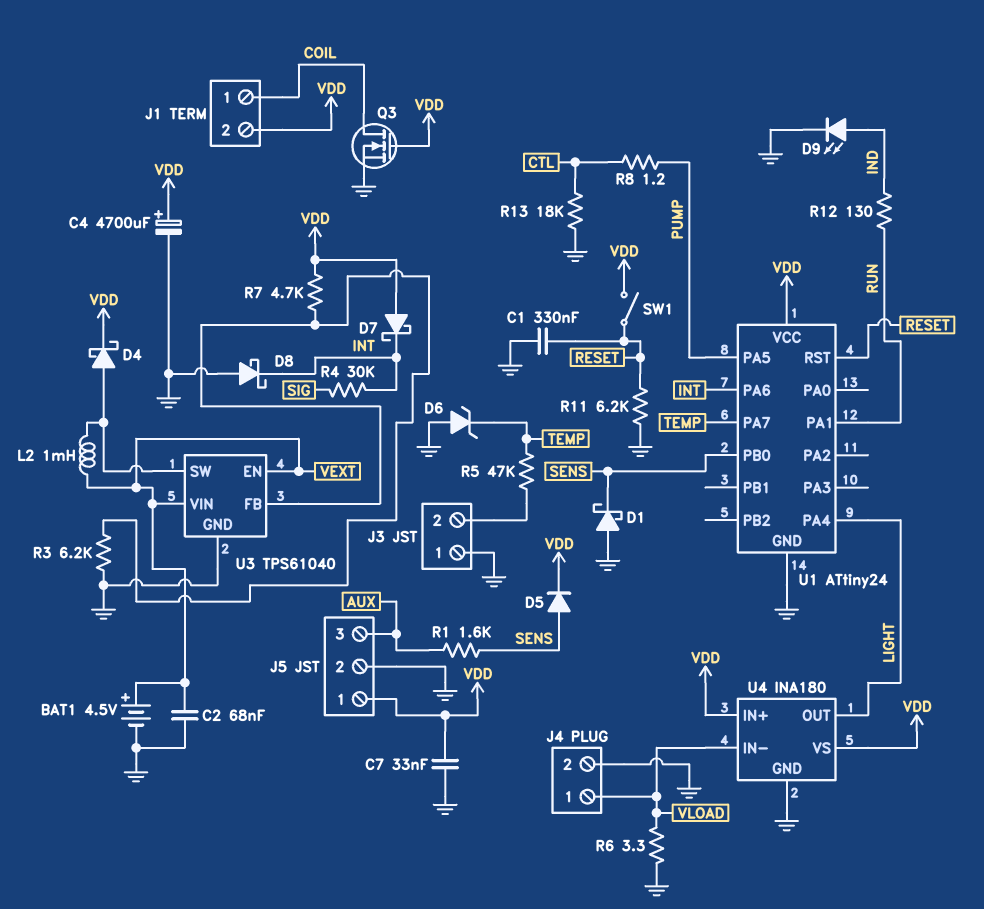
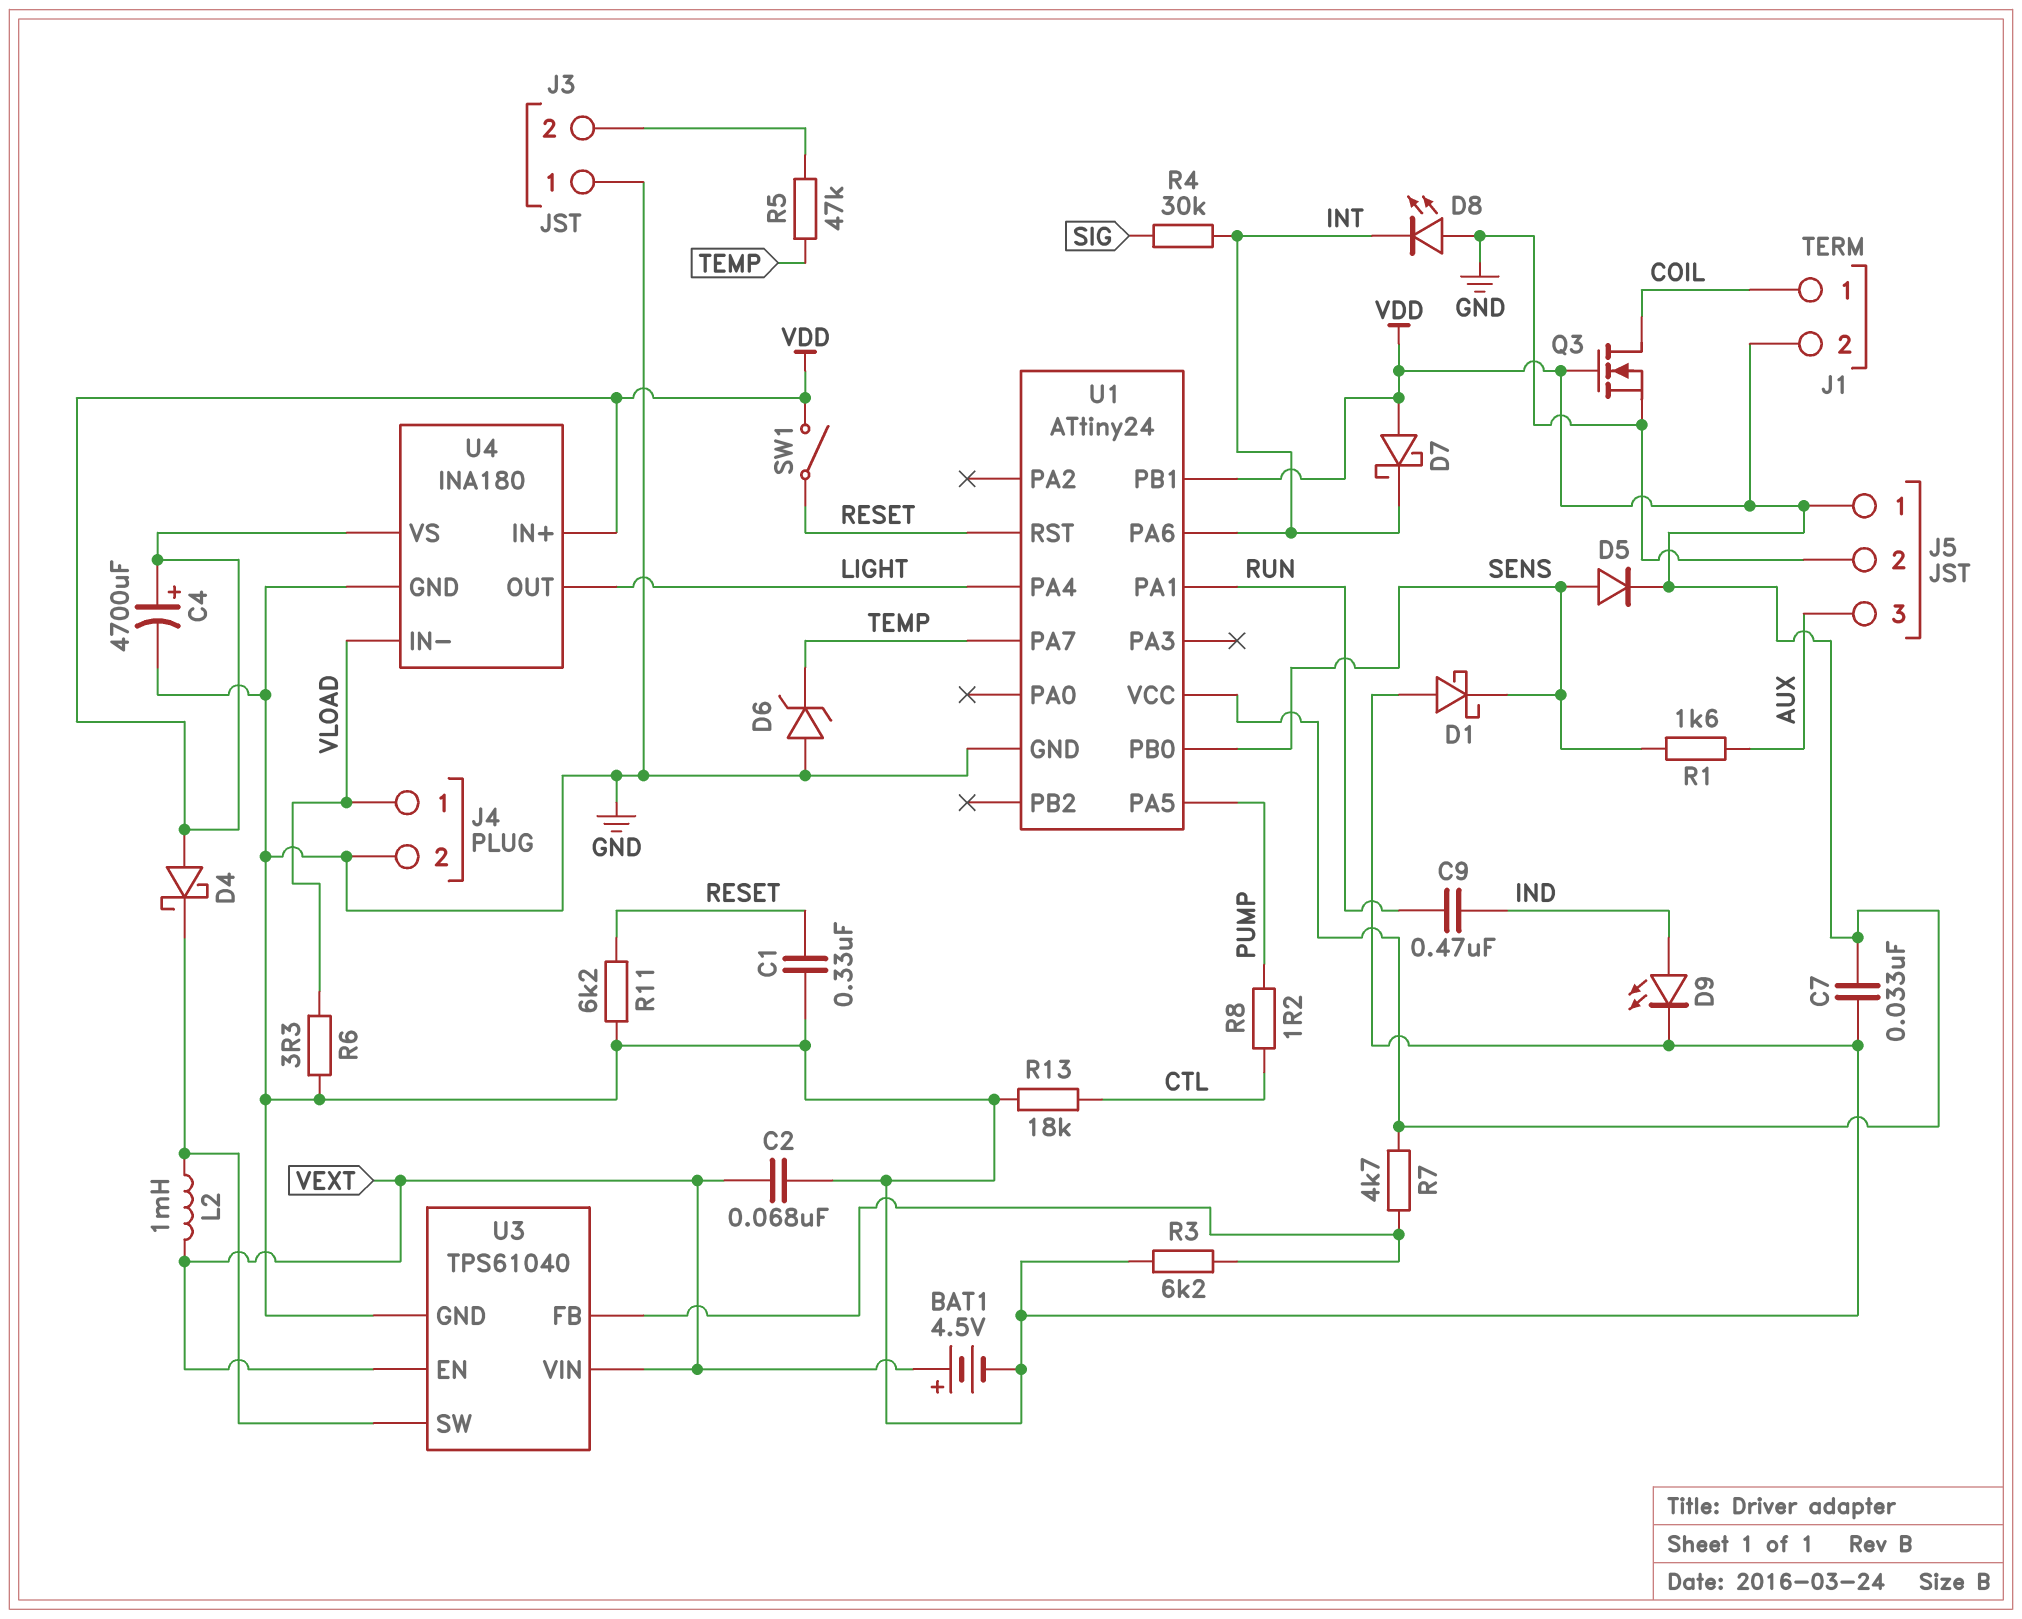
C9: none -> 470nF (IND, RUN)
D4: schottky (A U3/SW, K VDD) -> schottky (A VDD, K U3/SW)
D8: schottky (A GND, K INT) -> LED (A GND, K INT)
R12: 130 (IND, RUN) -> none
U1 pin PB1: none -> VDD

